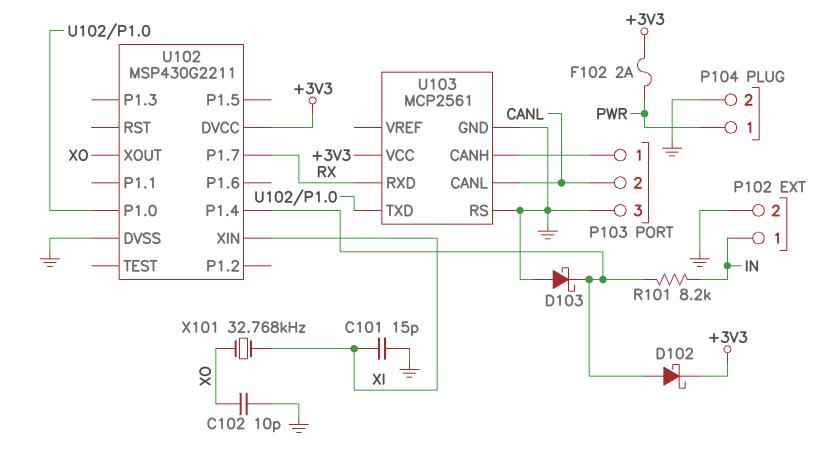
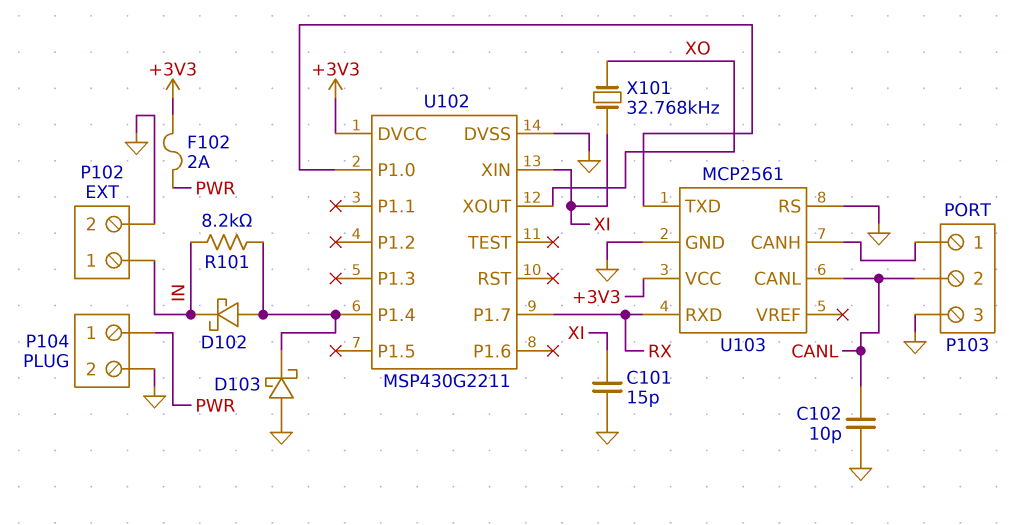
C102: 10pF (GND, XO) -> 10pF (CANL, GND)
D102: schottky (A U102/P1.4, K +3V3) -> schottky (A U102/P1.4, K IN)

